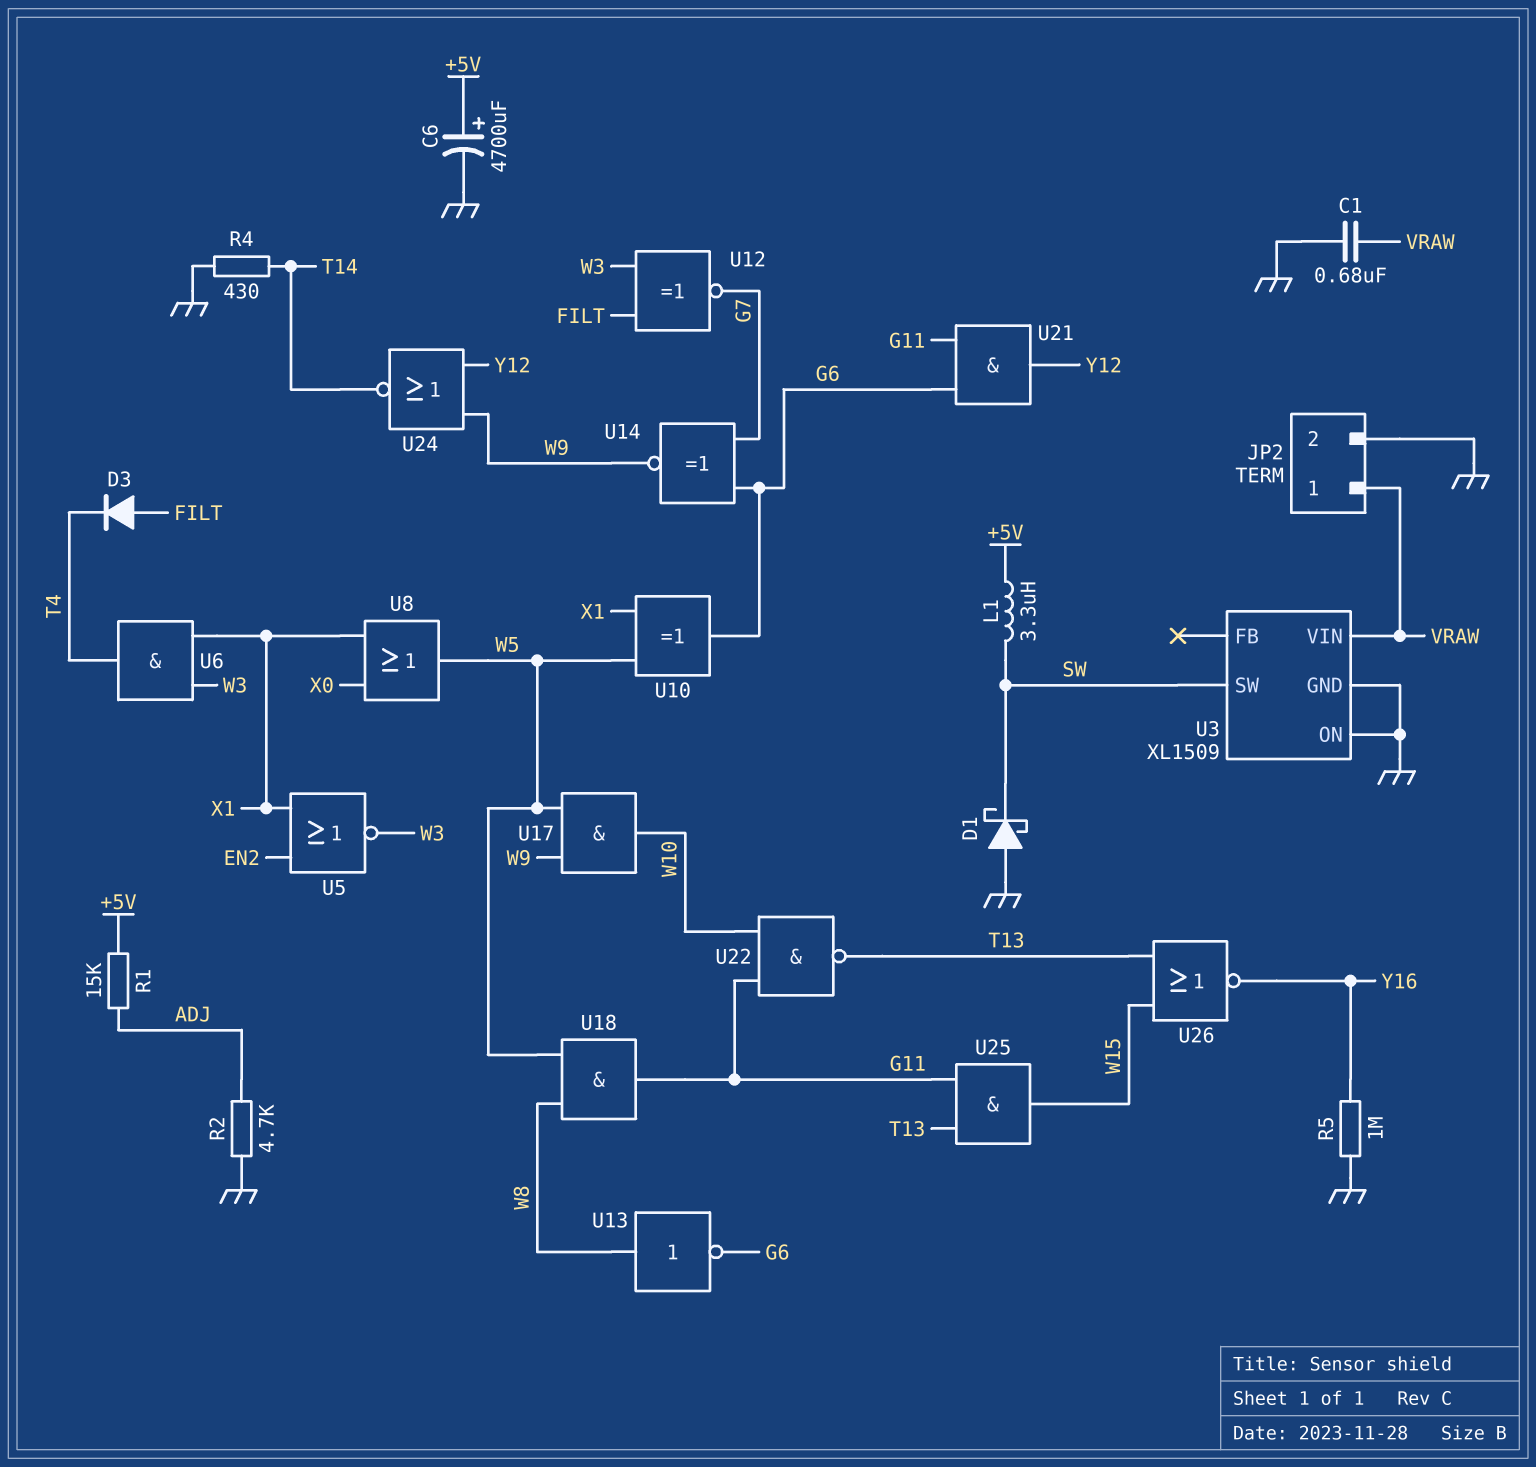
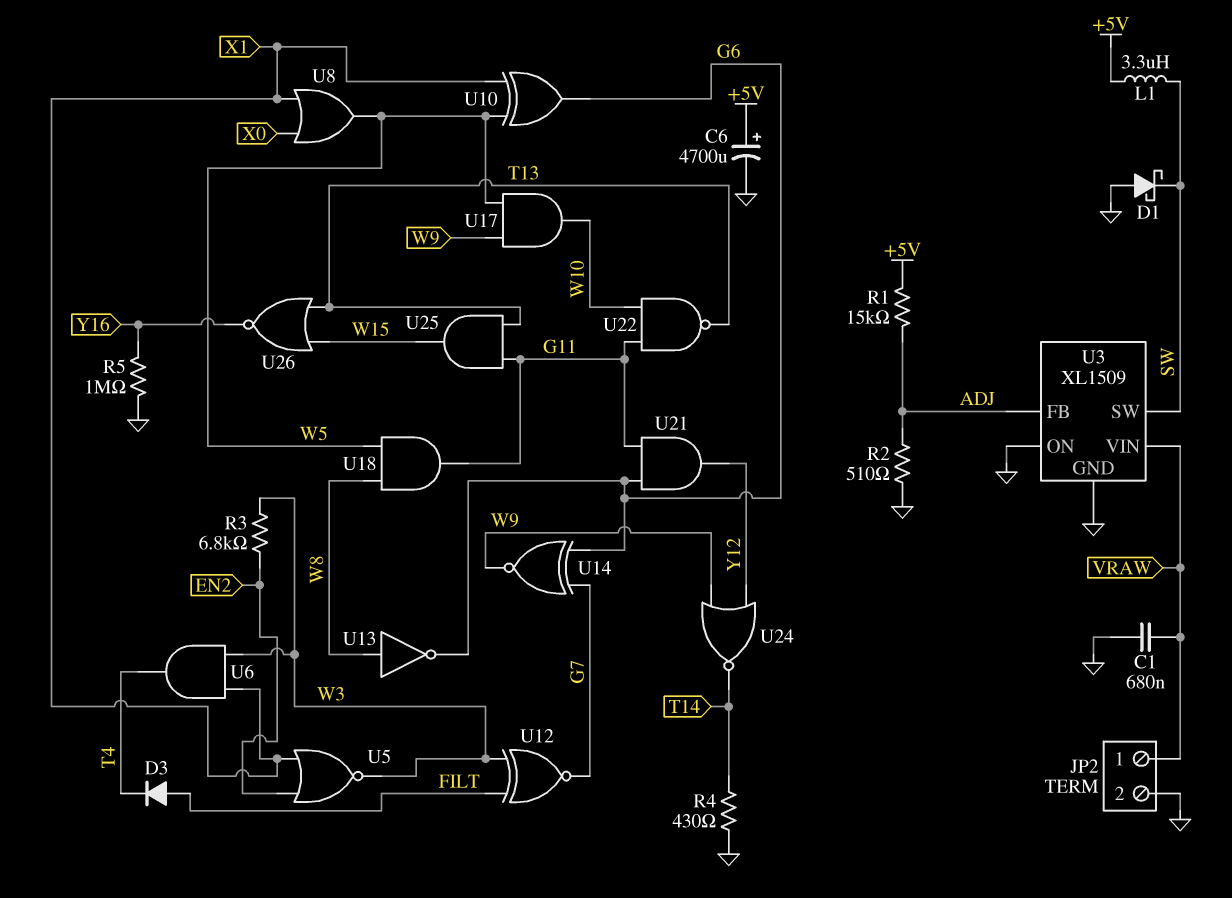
R2: 4.7k (ADJ, GND) -> 510 (ADJ, GND)
R3: none -> 6.8k (EN2, W3)
U3 pin FB: none -> ADJ

